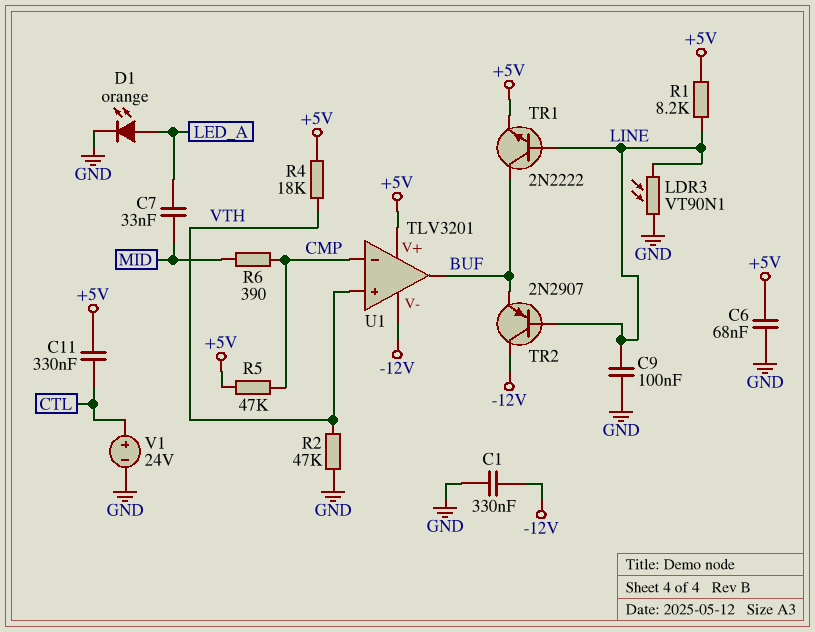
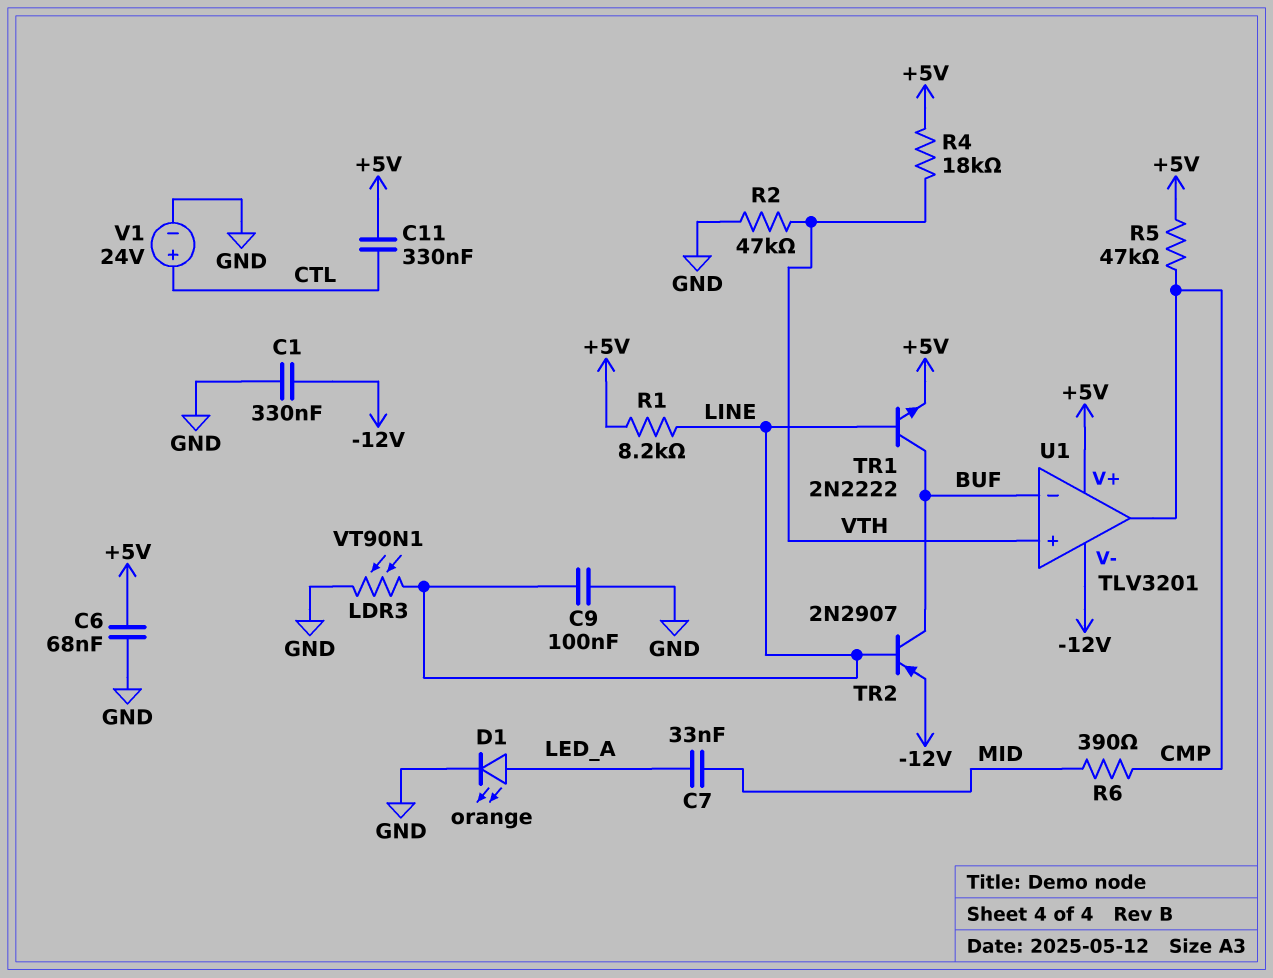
TR2: PNP 2N2907 (B LINE, C -12V, E BUF) -> PNP 2N2907 (B LINE, C BUF, E -12V)
U1 pin in-: CMP -> BUF
U1 pin out: BUF -> CMP

